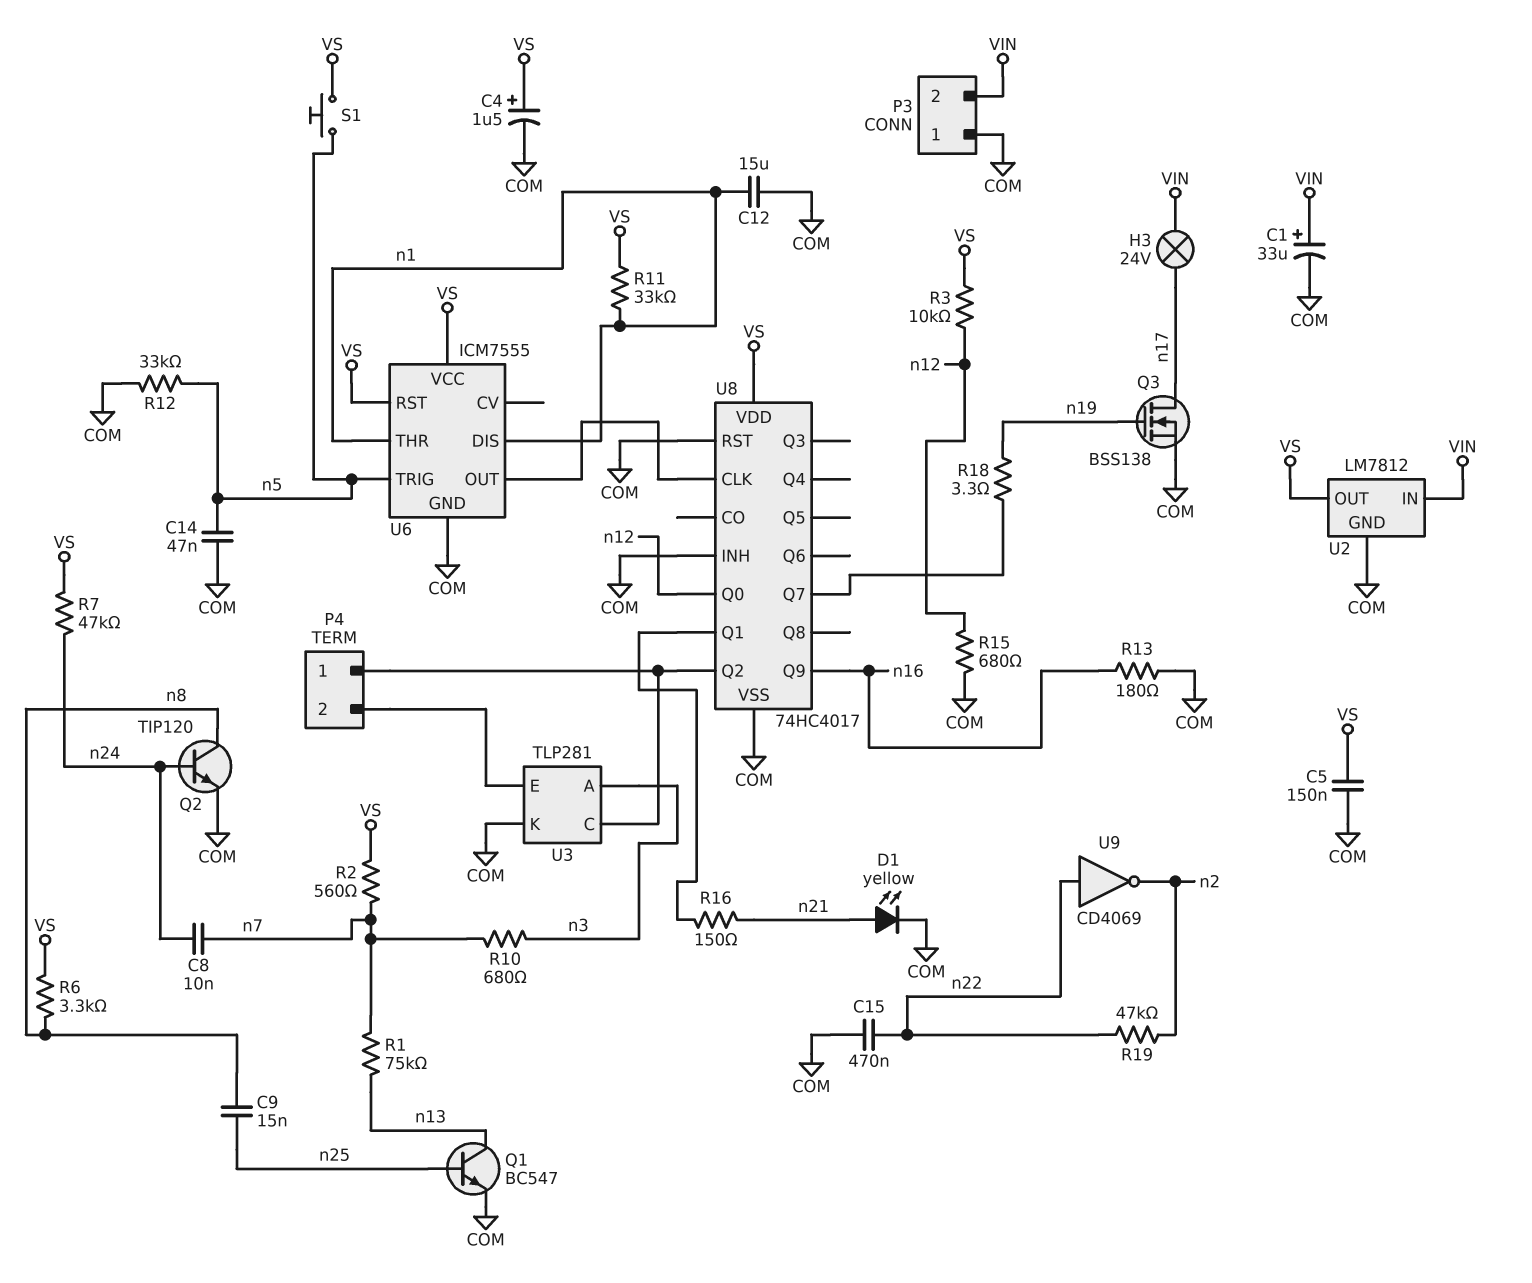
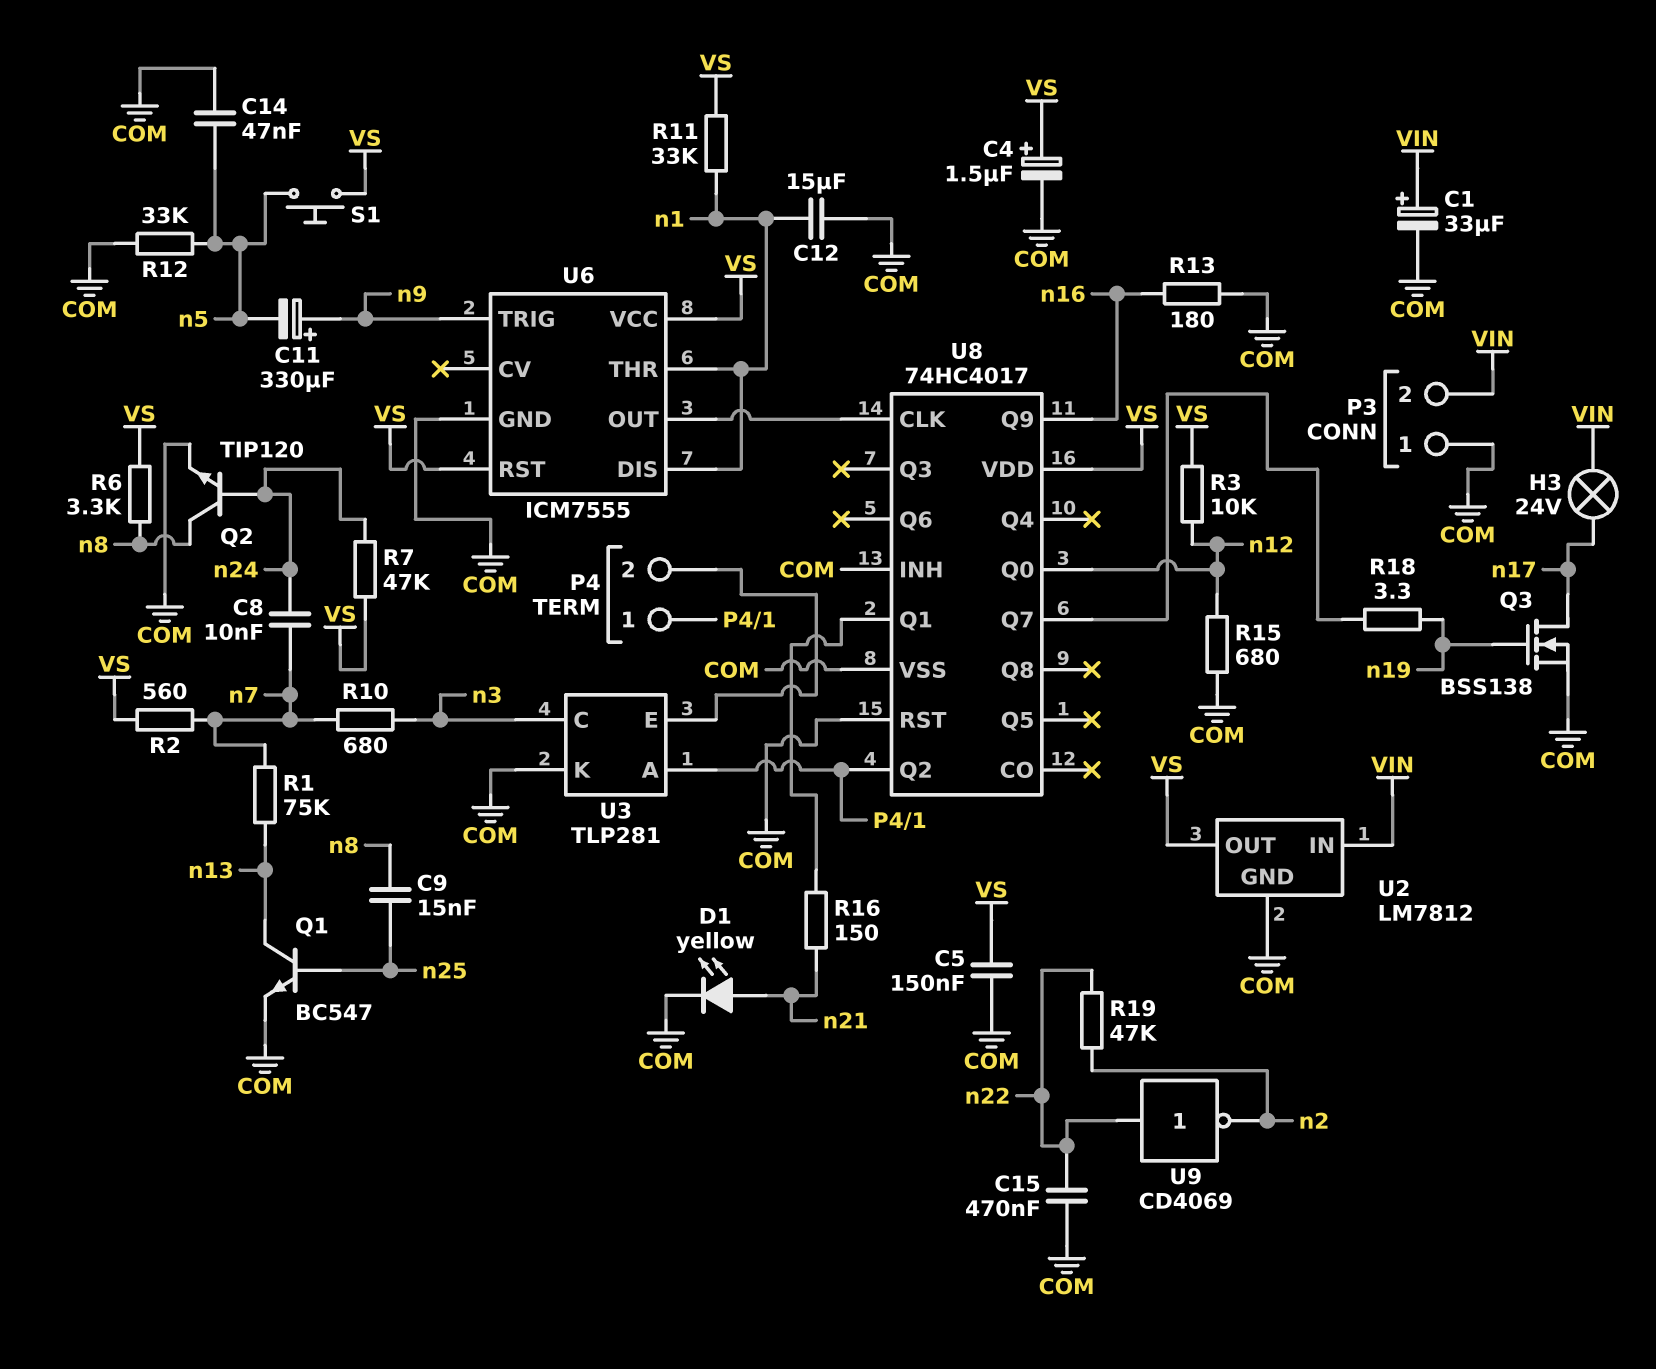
C11: none -> 330uF (plus n9, minus n5)
U3 pin A: n3 -> P4/1
U3 pin C: P4/1 -> n3
U6 pin TRIG: n5 -> n9

